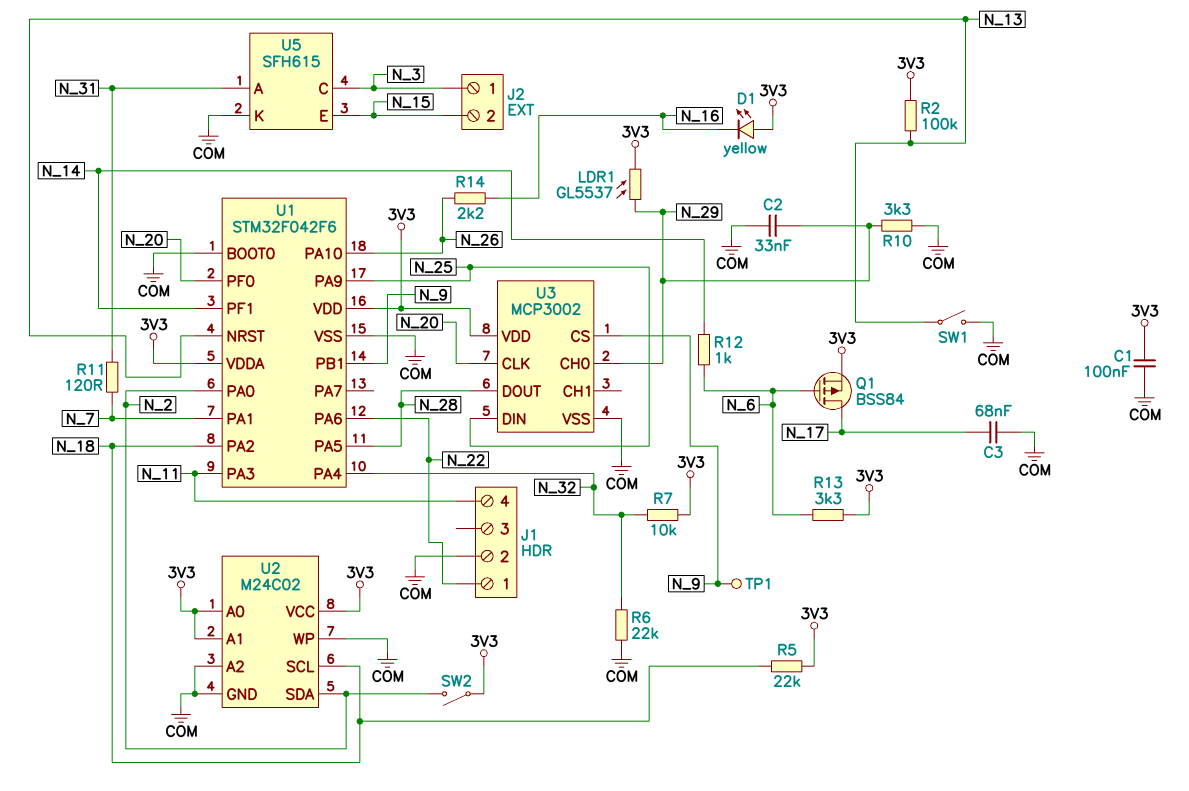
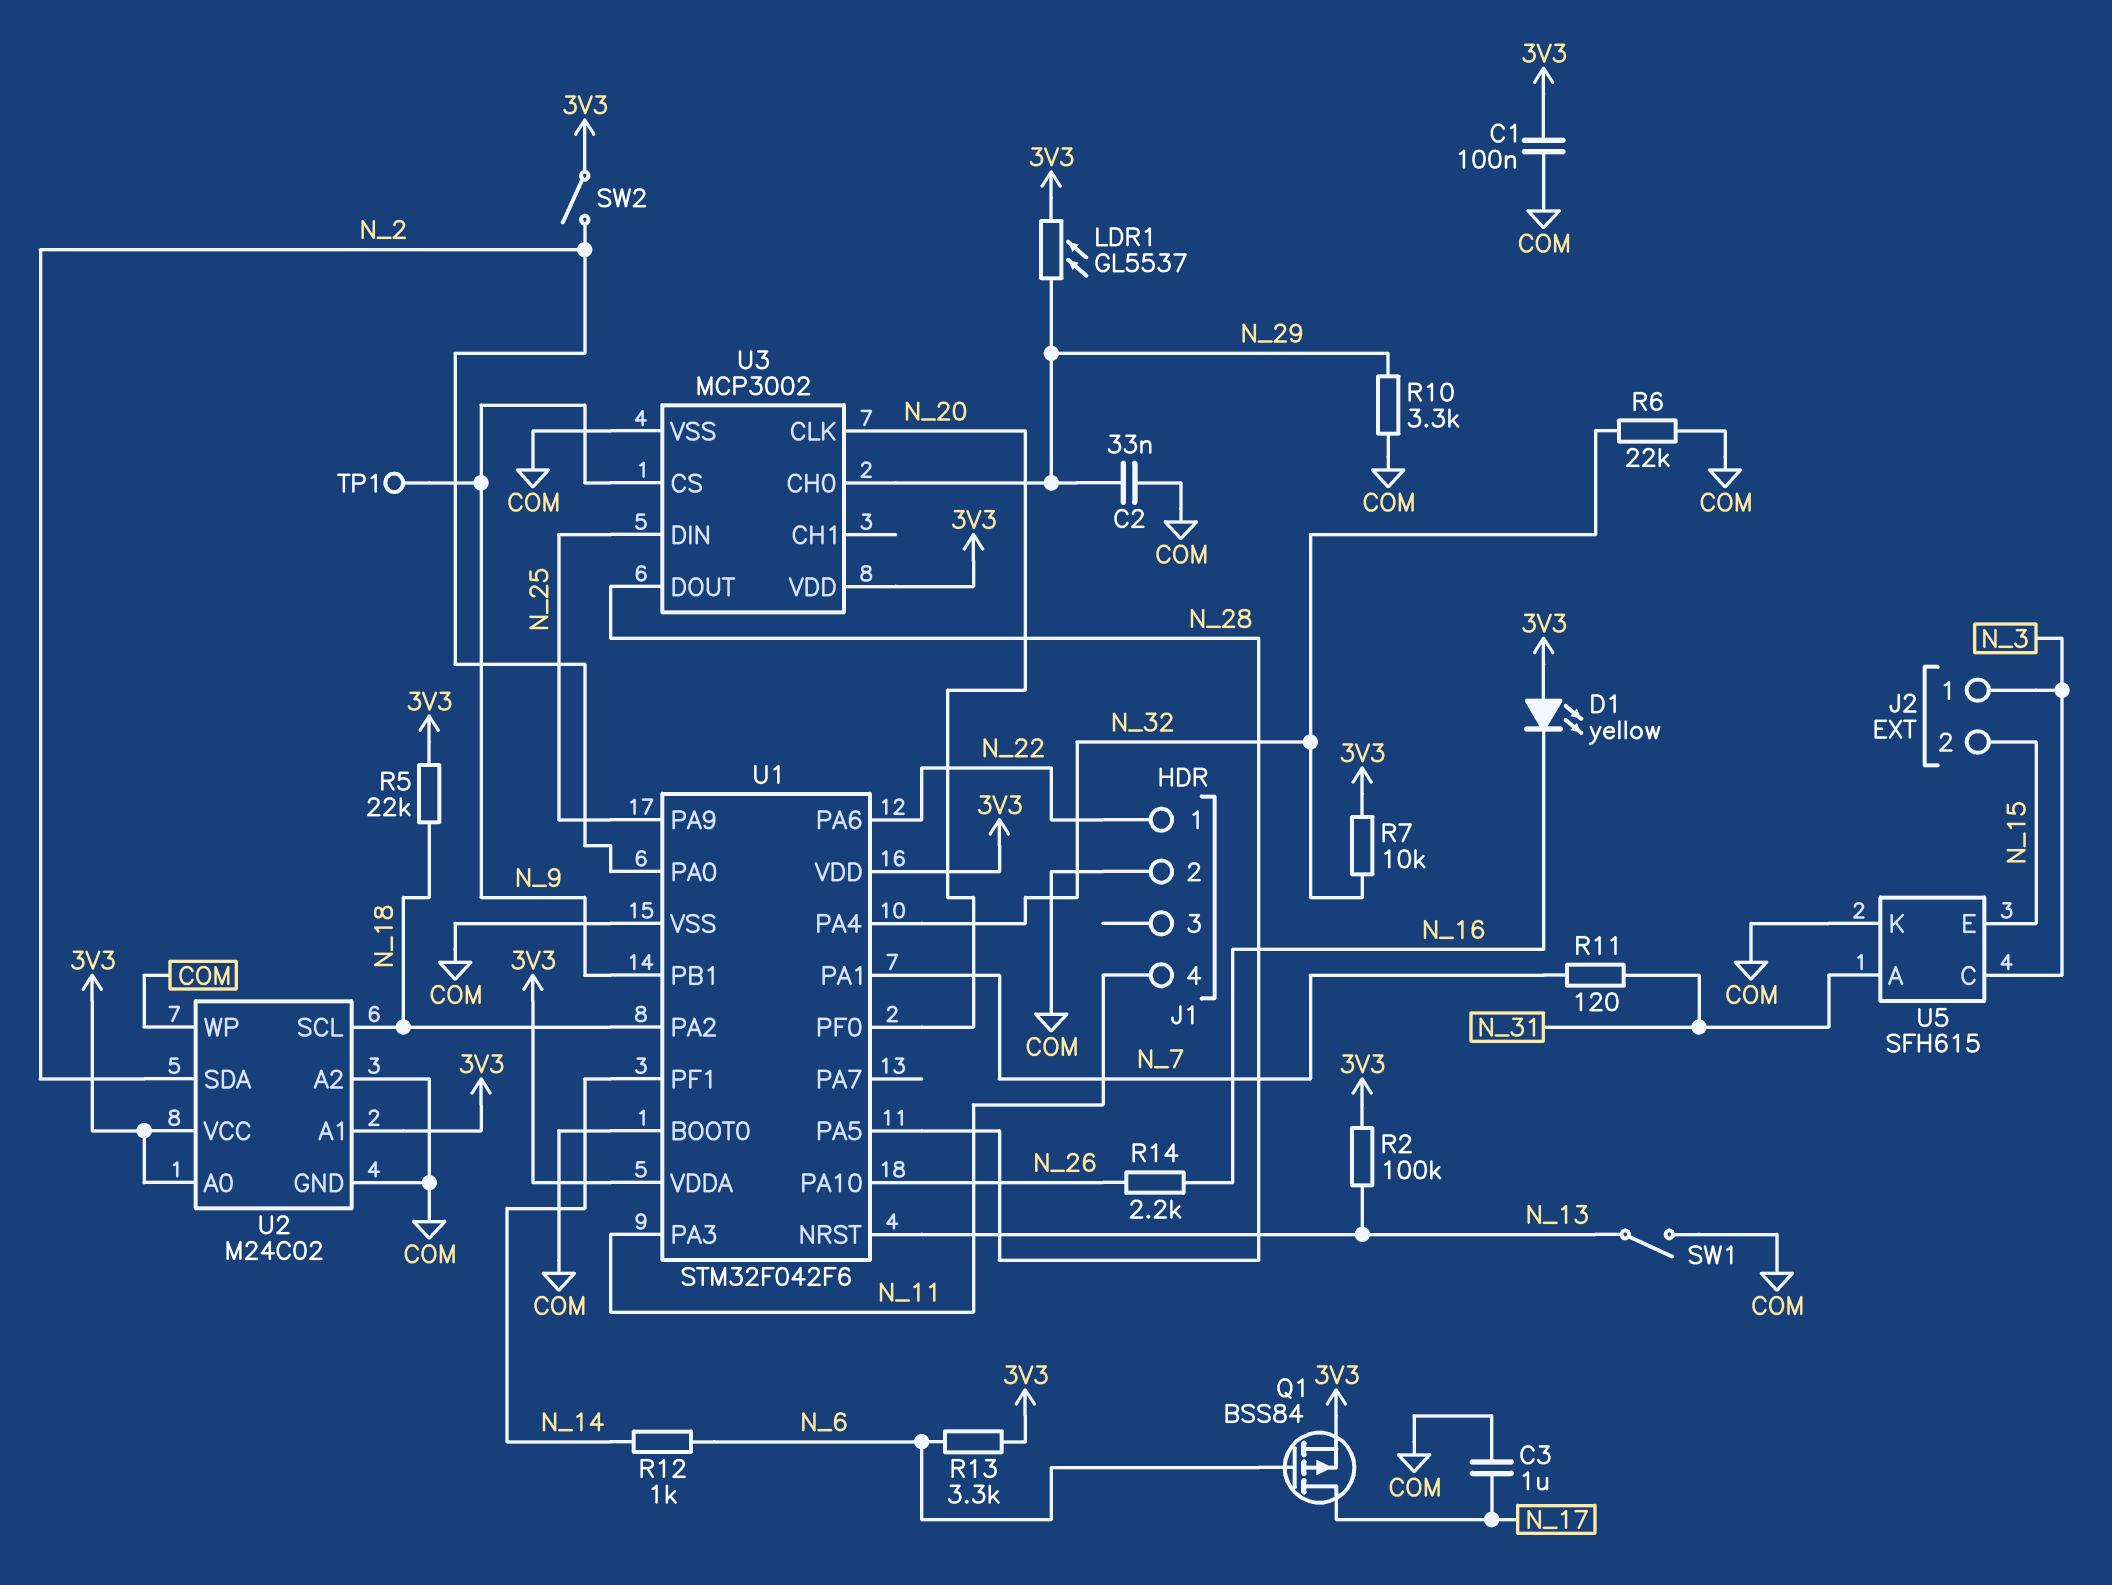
C3: 68nF (COM, N_17) -> 1uF (COM, N_17)

